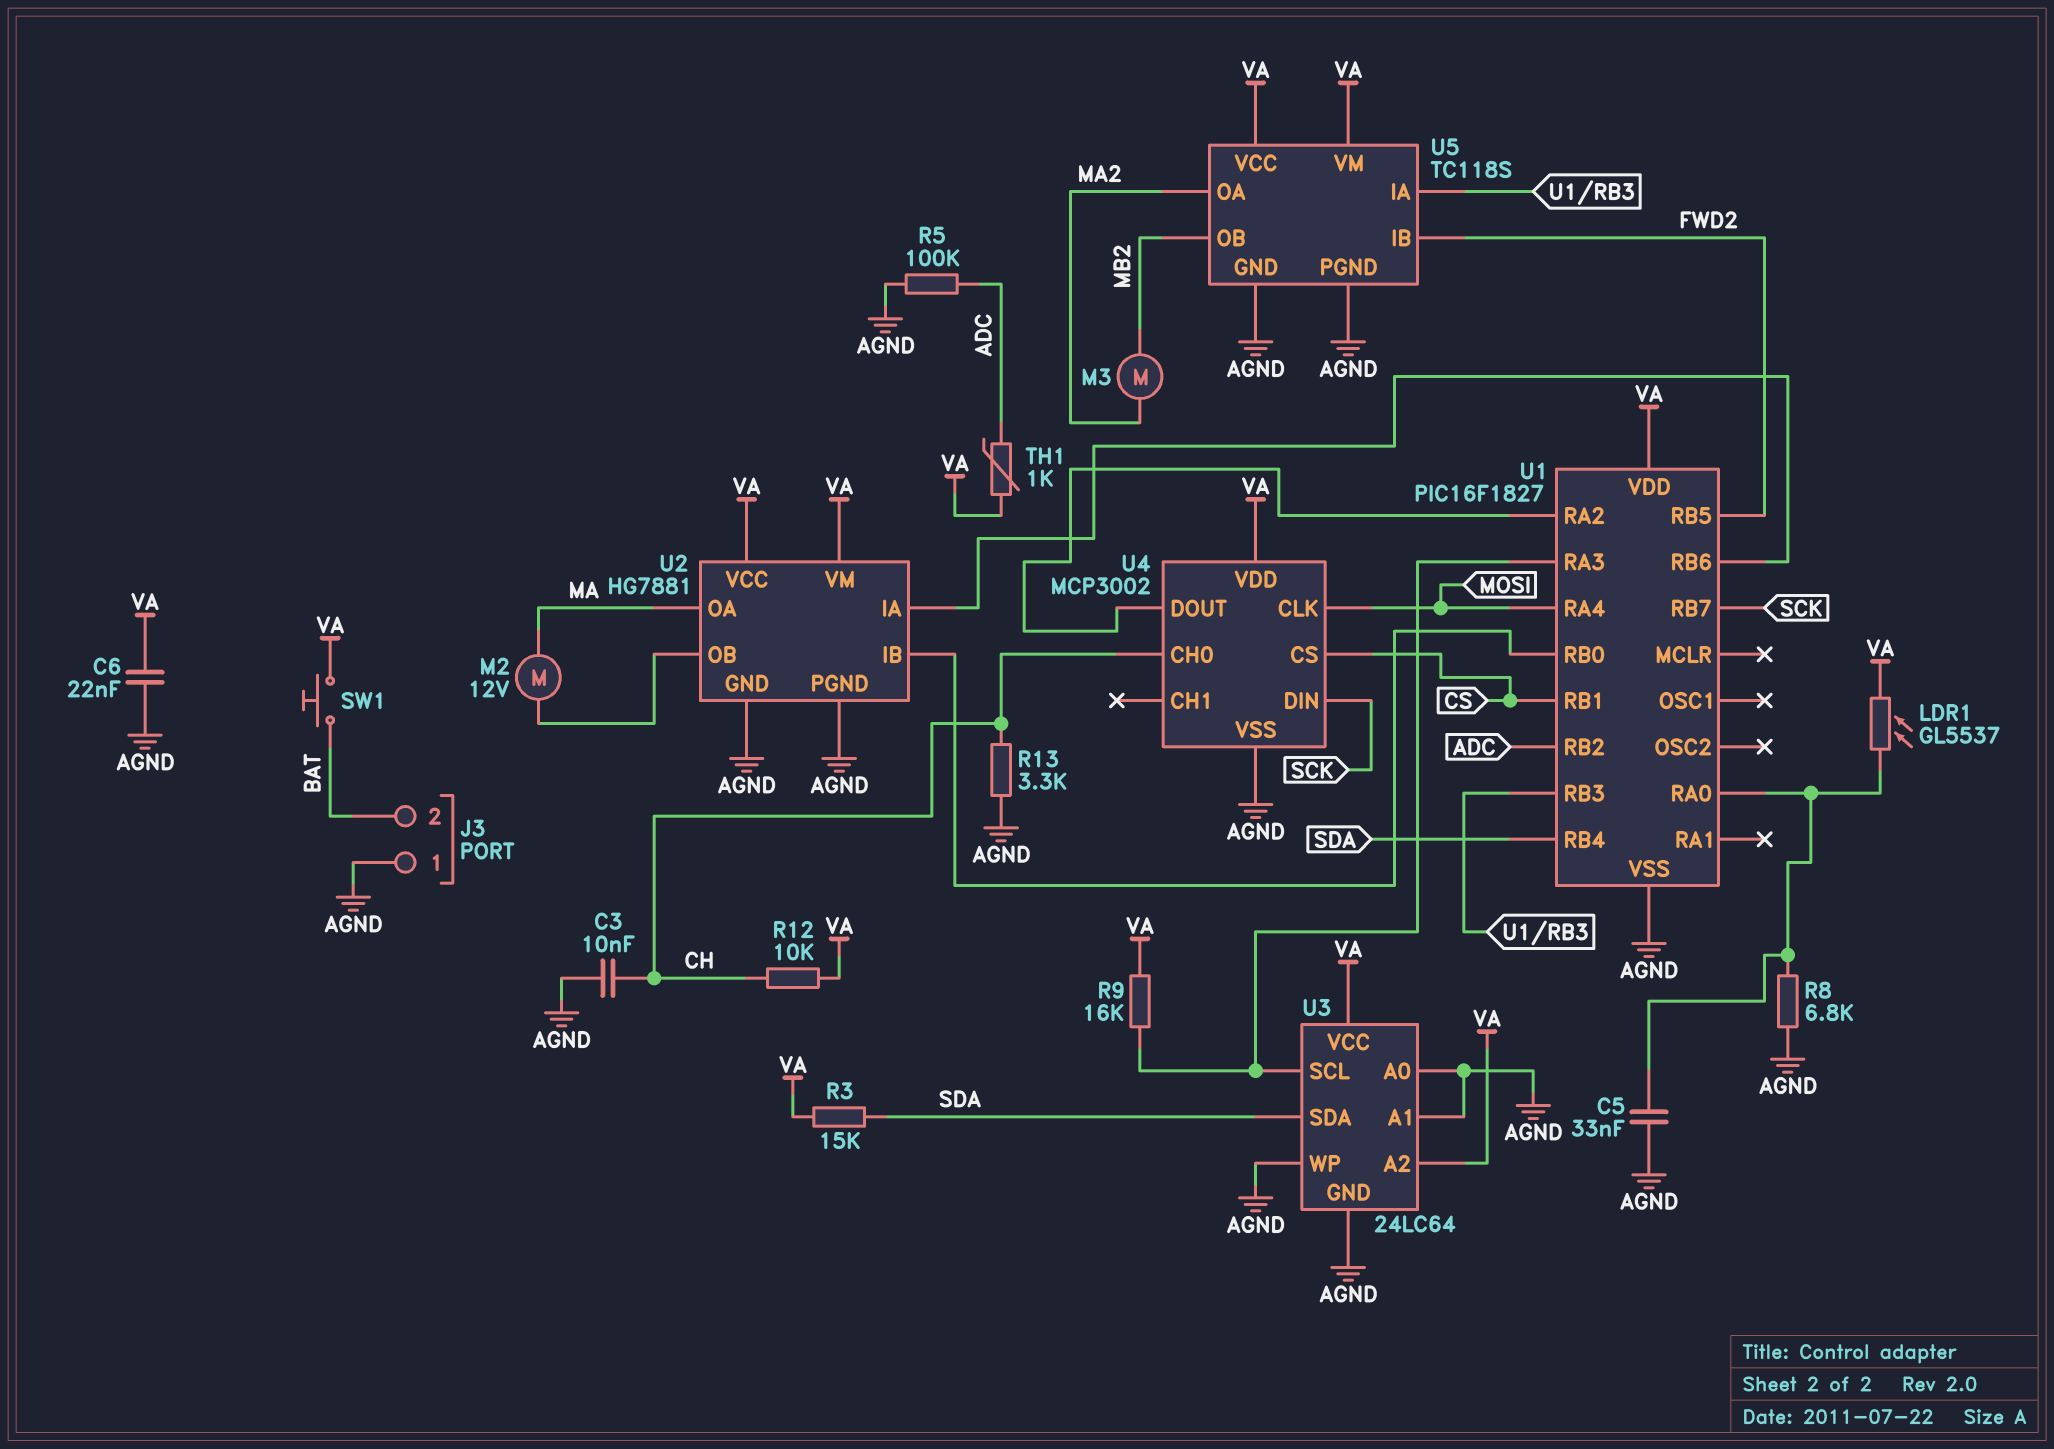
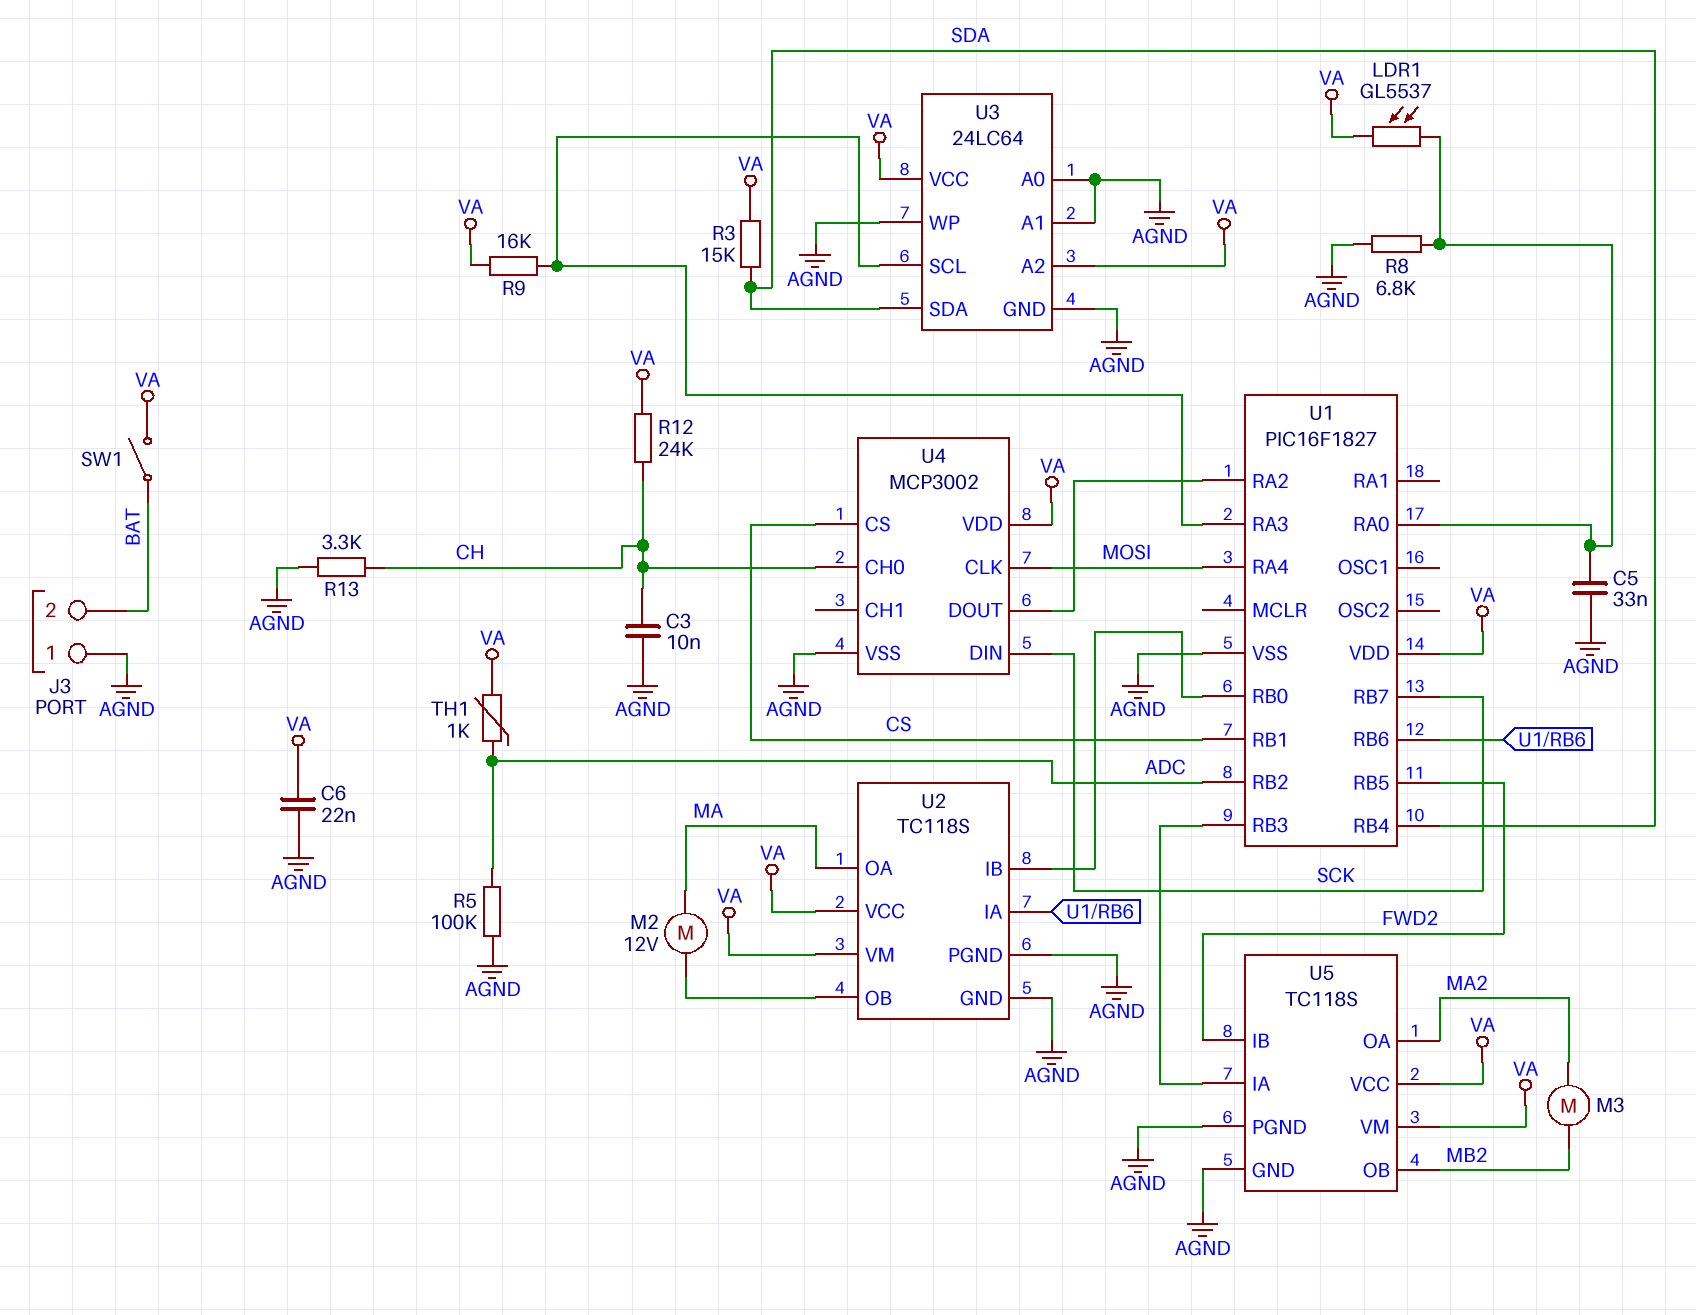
R12: 10k (CH, VA) -> 24k (CH, VA)
SW1: button (BAT, VA) -> switch (BAT, VA)
U2: HG7881 -> TC118S

